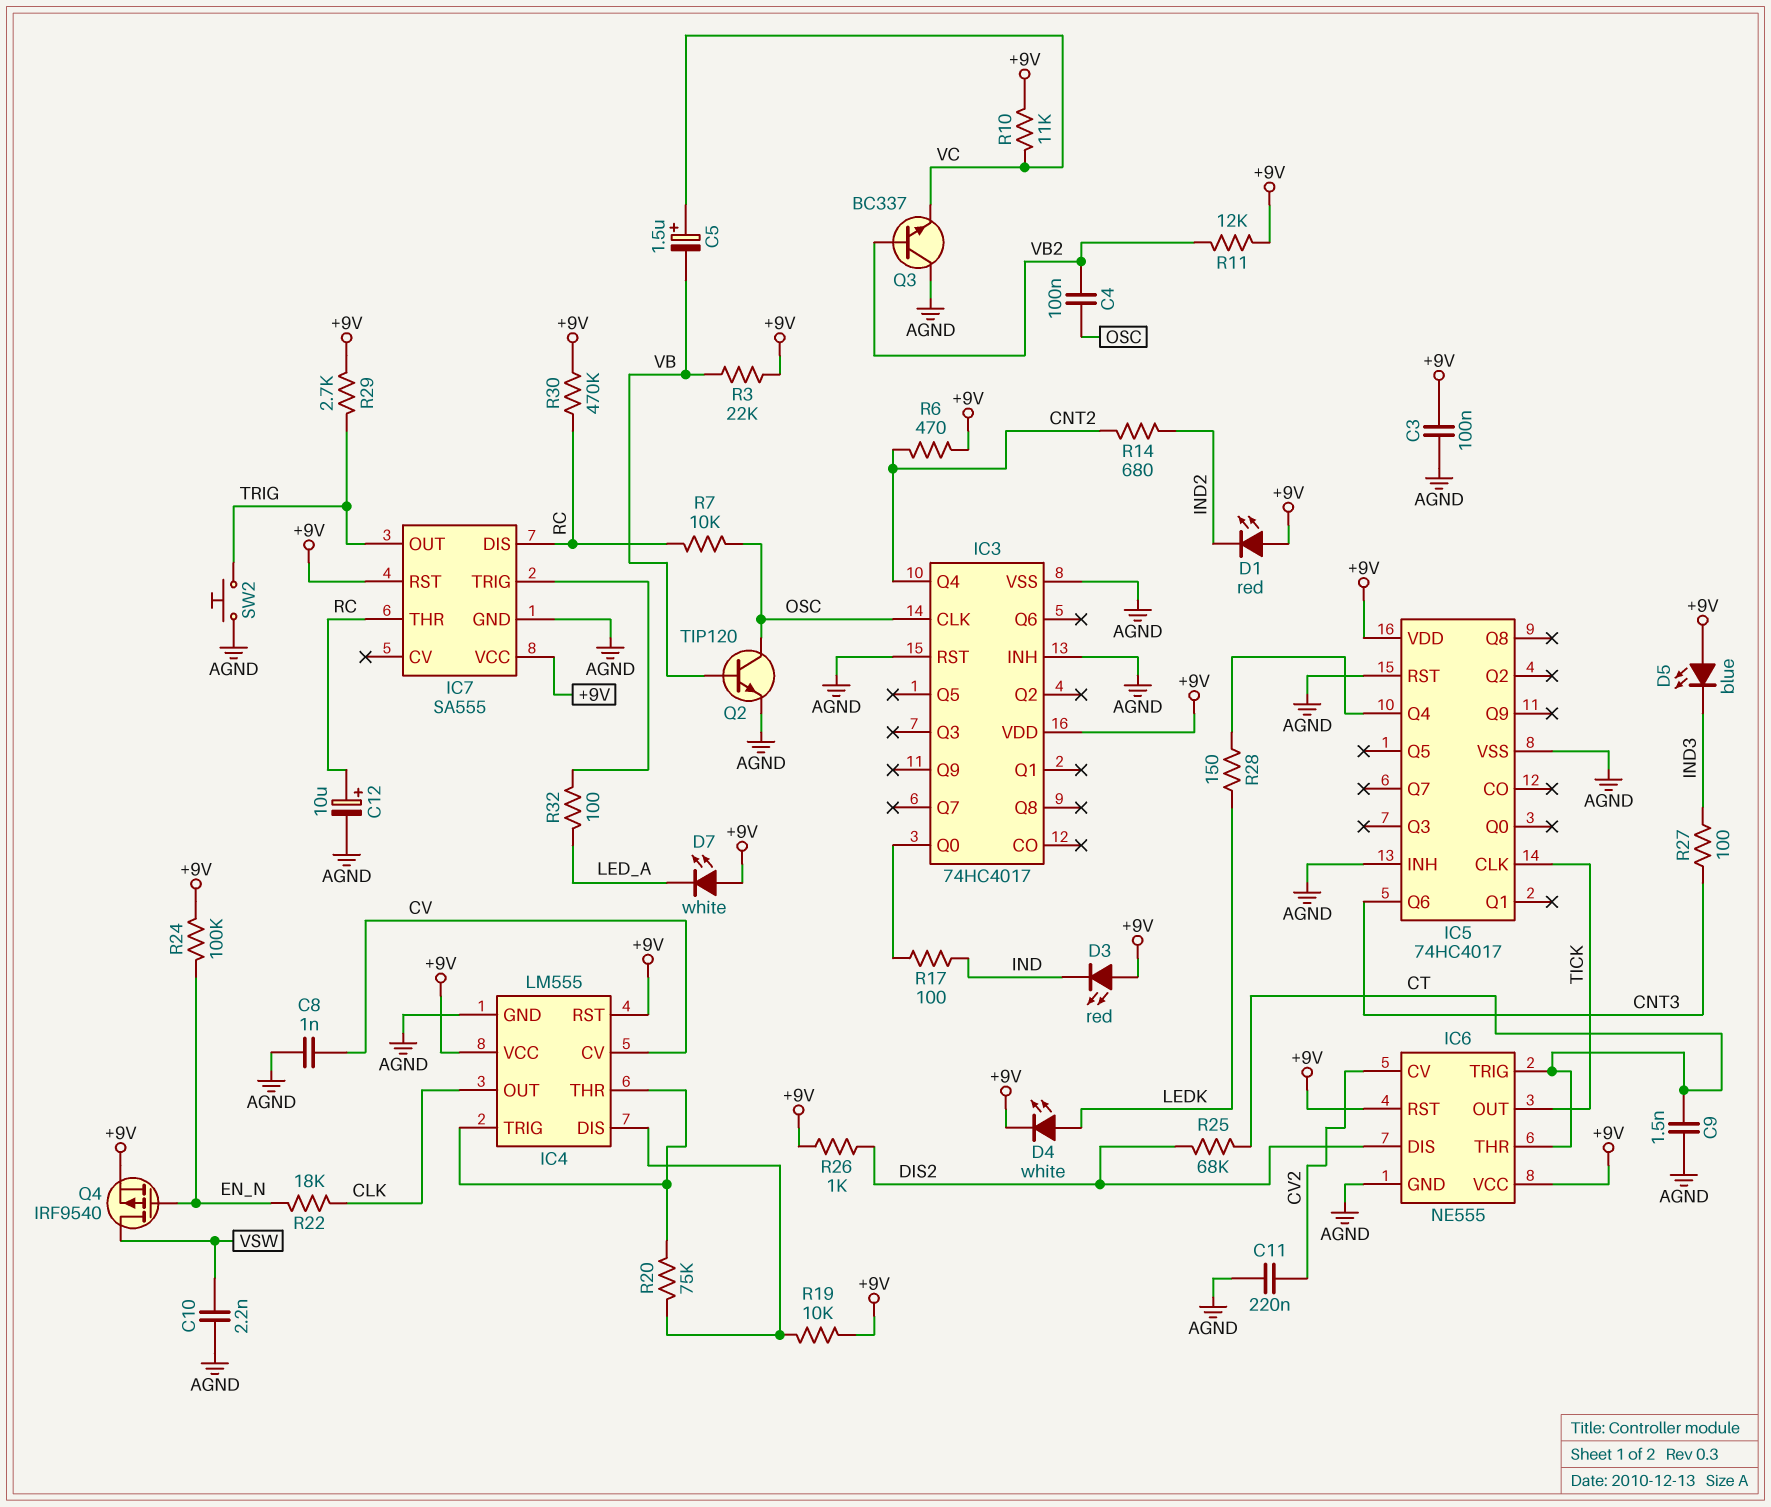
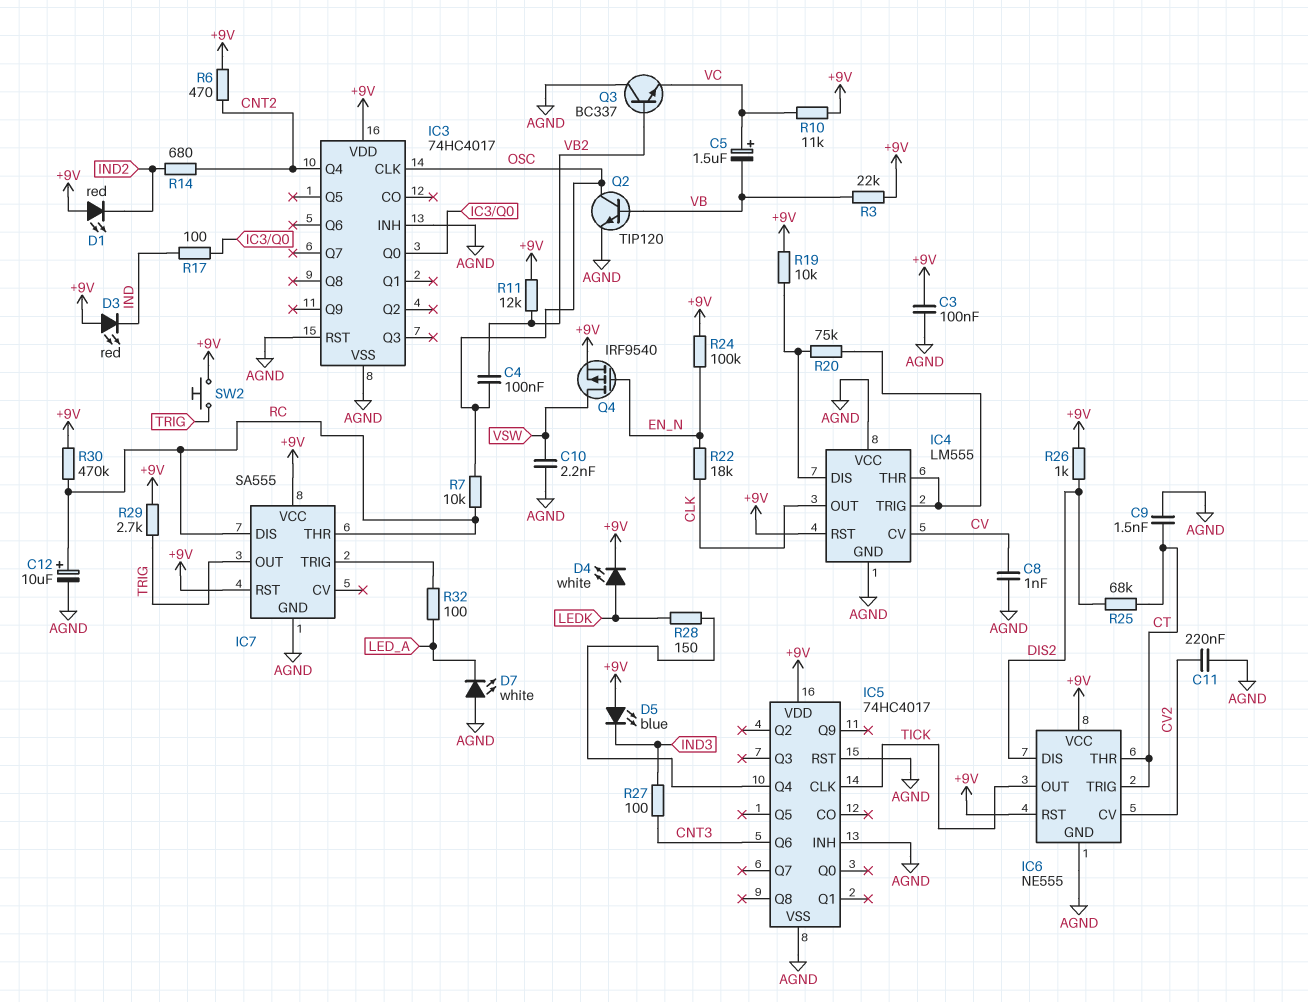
D7: LED white (A +9V, K LED_A) -> LED white (A AGND, K LED_A)
IC4 pin VCC: +9V -> AGND
SW2: button (AGND, TRIG) -> button (+9V, TRIG)

